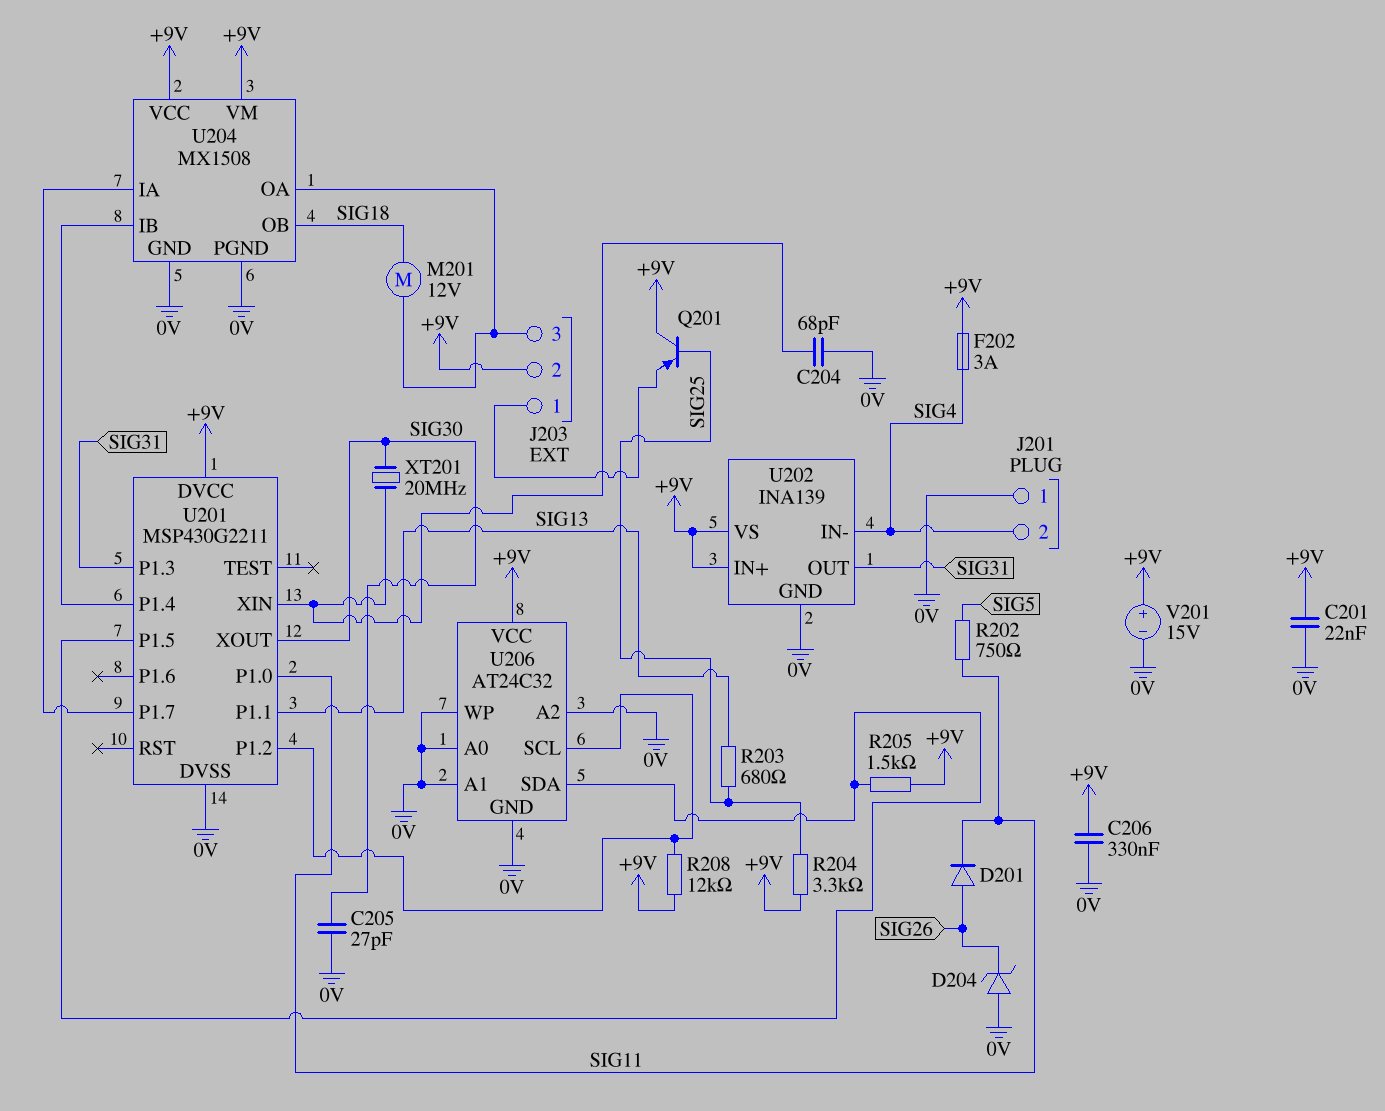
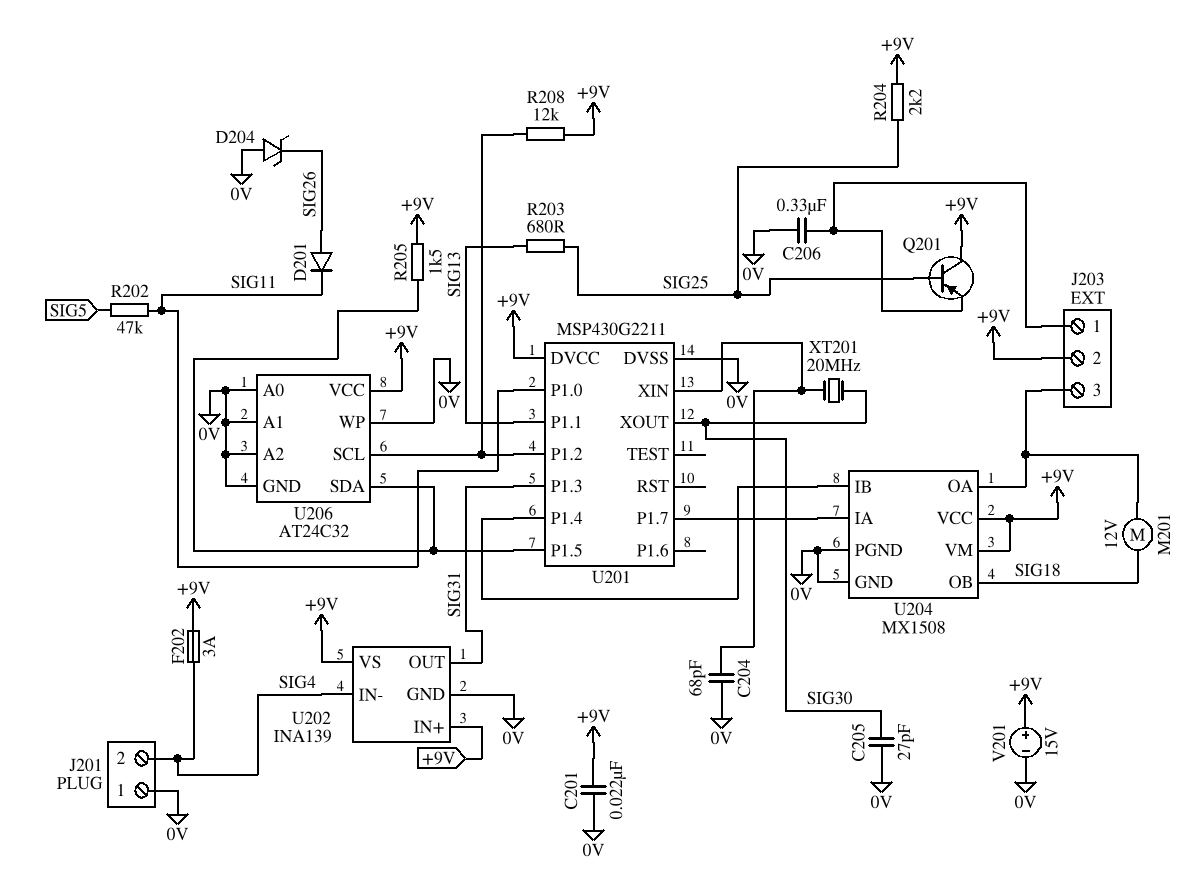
C206: 330nF (+9V, 0V) -> 330nF (0V, J203/1)
R202: 750 (SIG5, SIG11) -> 47k (SIG5, SIG11)
R204: 3.3k (+9V, SIG25) -> 2.2k (+9V, SIG25)

